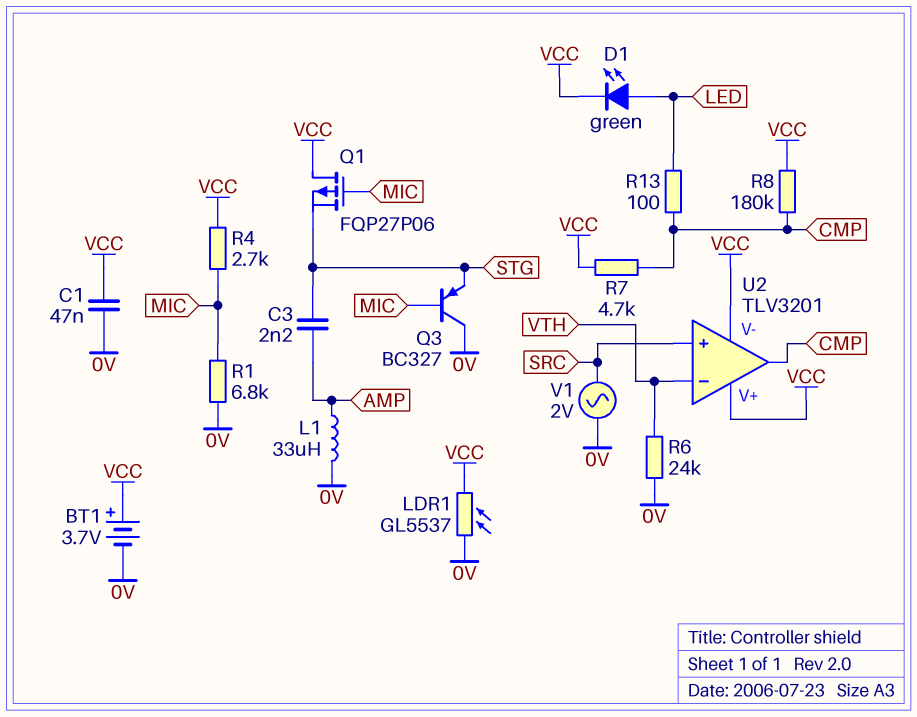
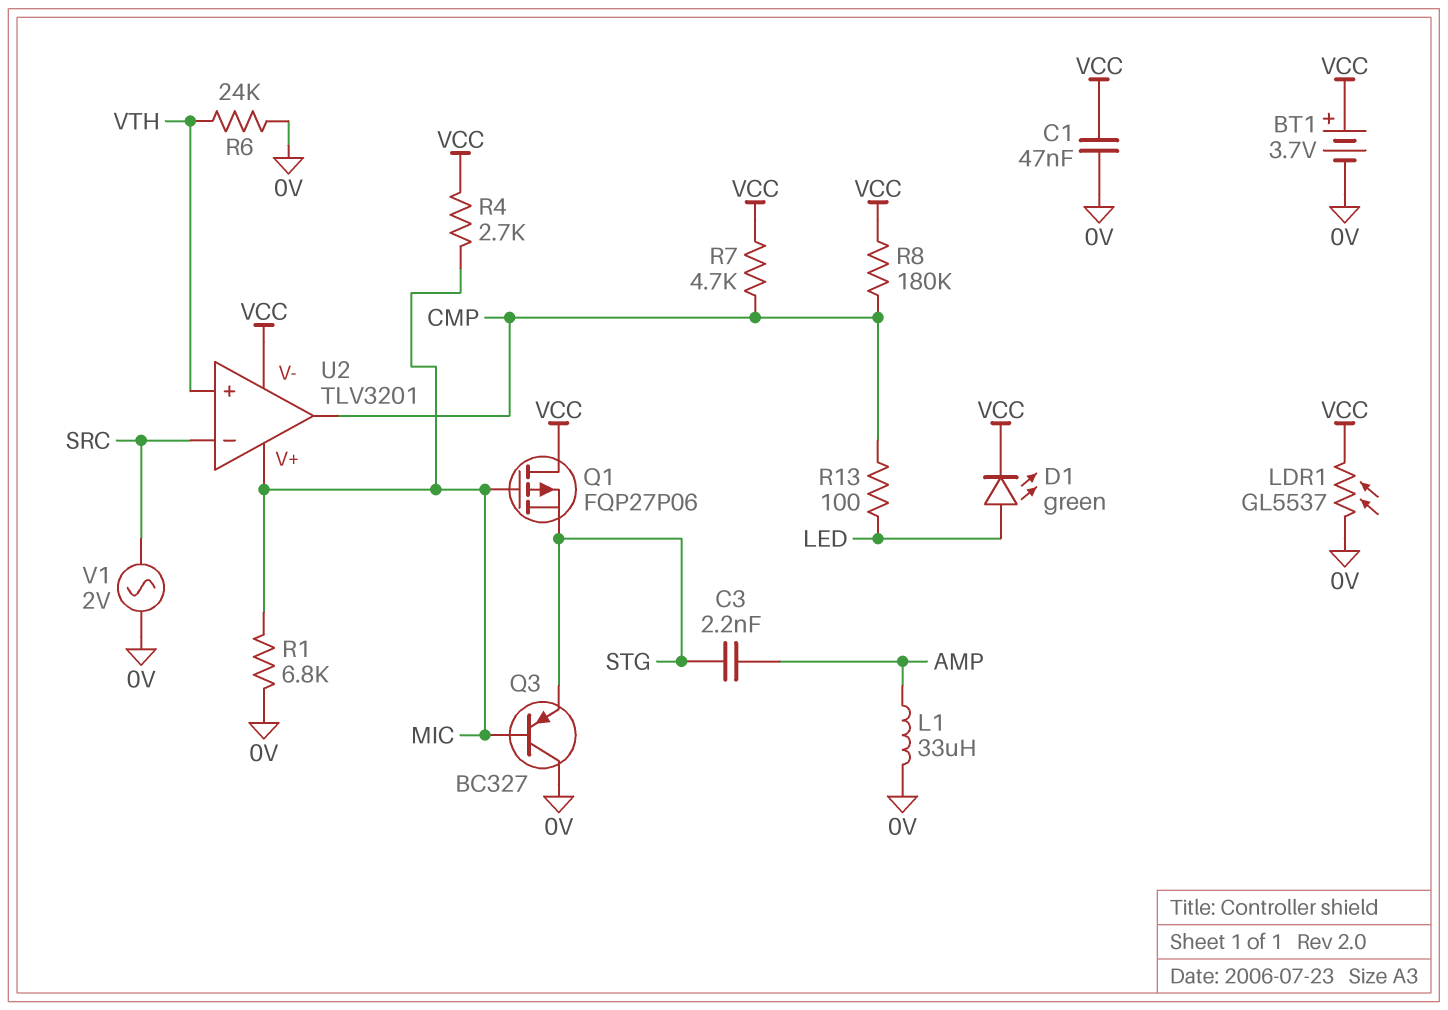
U2 pin V+: VCC -> MIC
U2 pin in+: SRC -> VTH
U2 pin in-: VTH -> SRC

